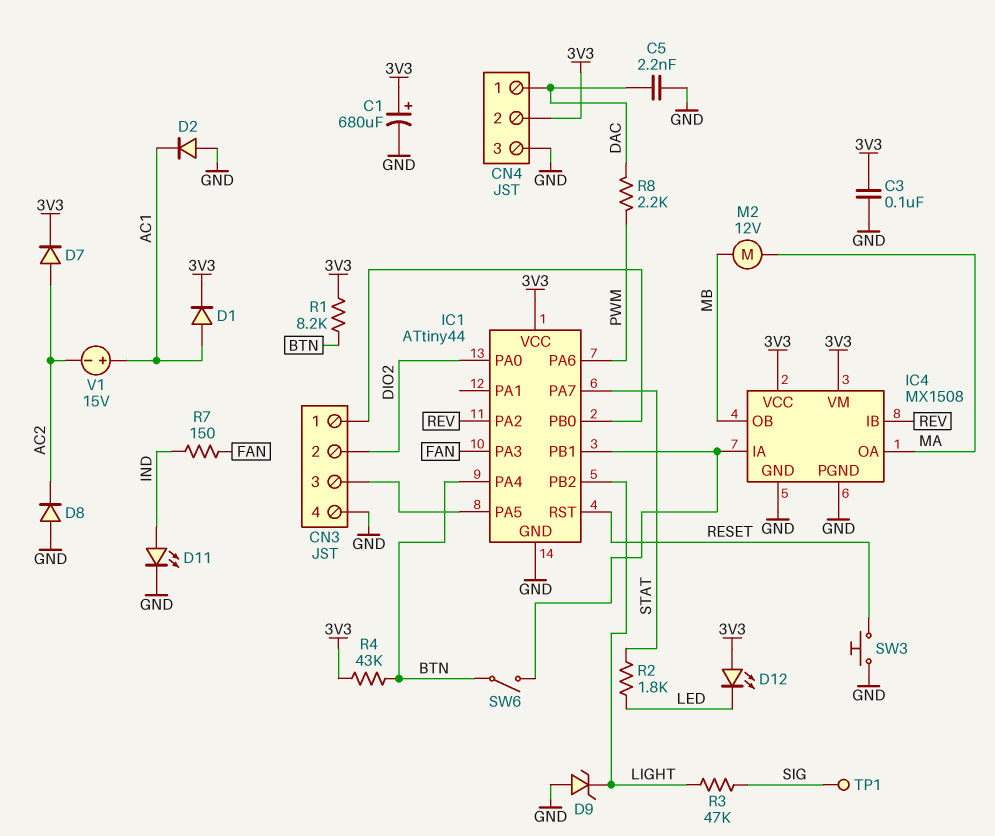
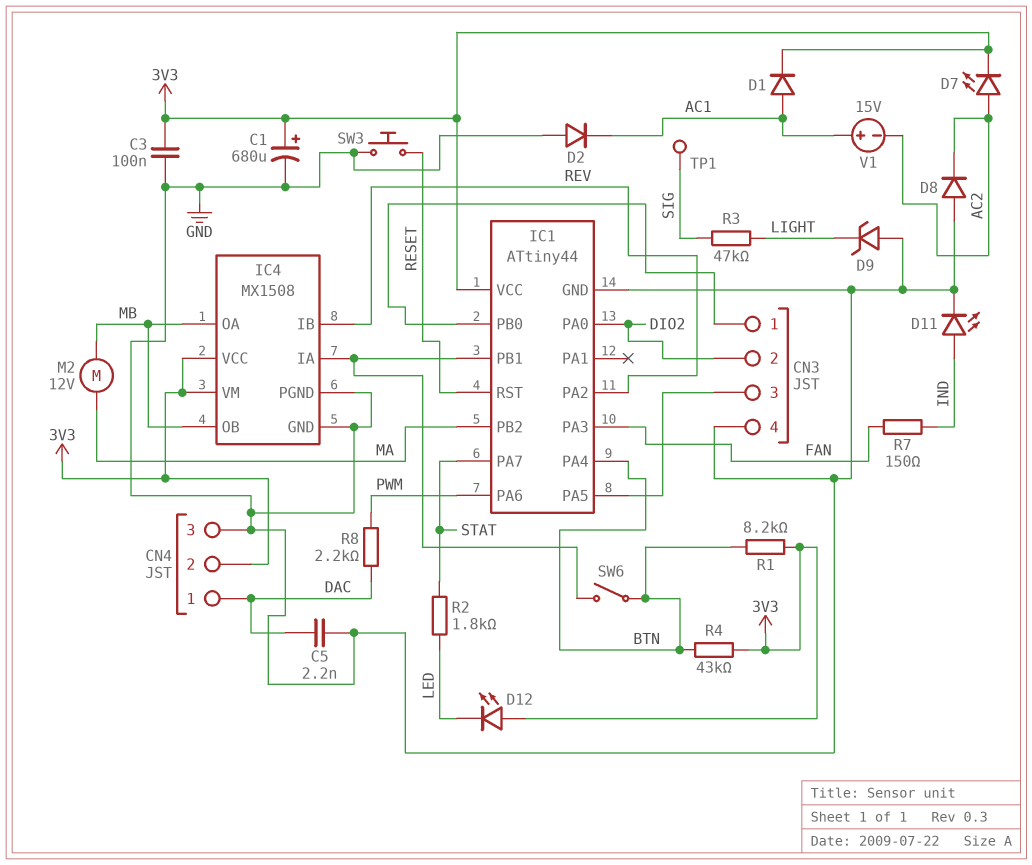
D7: diode (A AC2, K 3V3) -> LED (A AC2, K 3V3)
IC1 pin PB2: LIGHT -> MA
IC4 pin OA: MA -> MB

